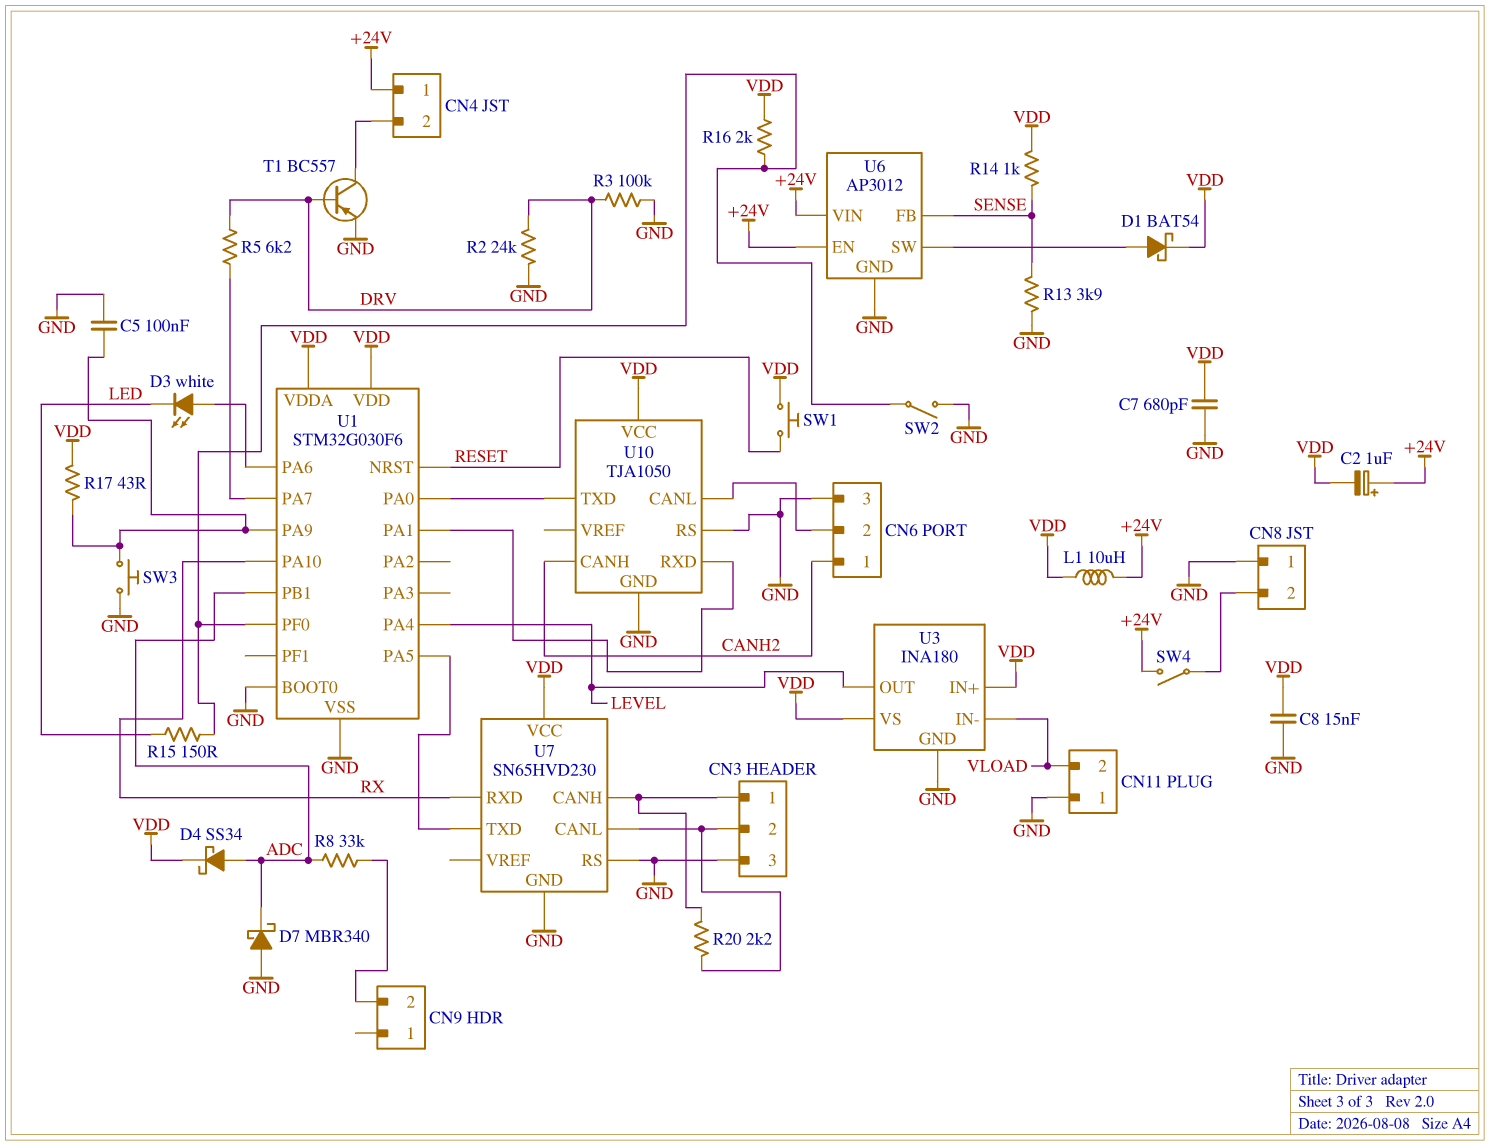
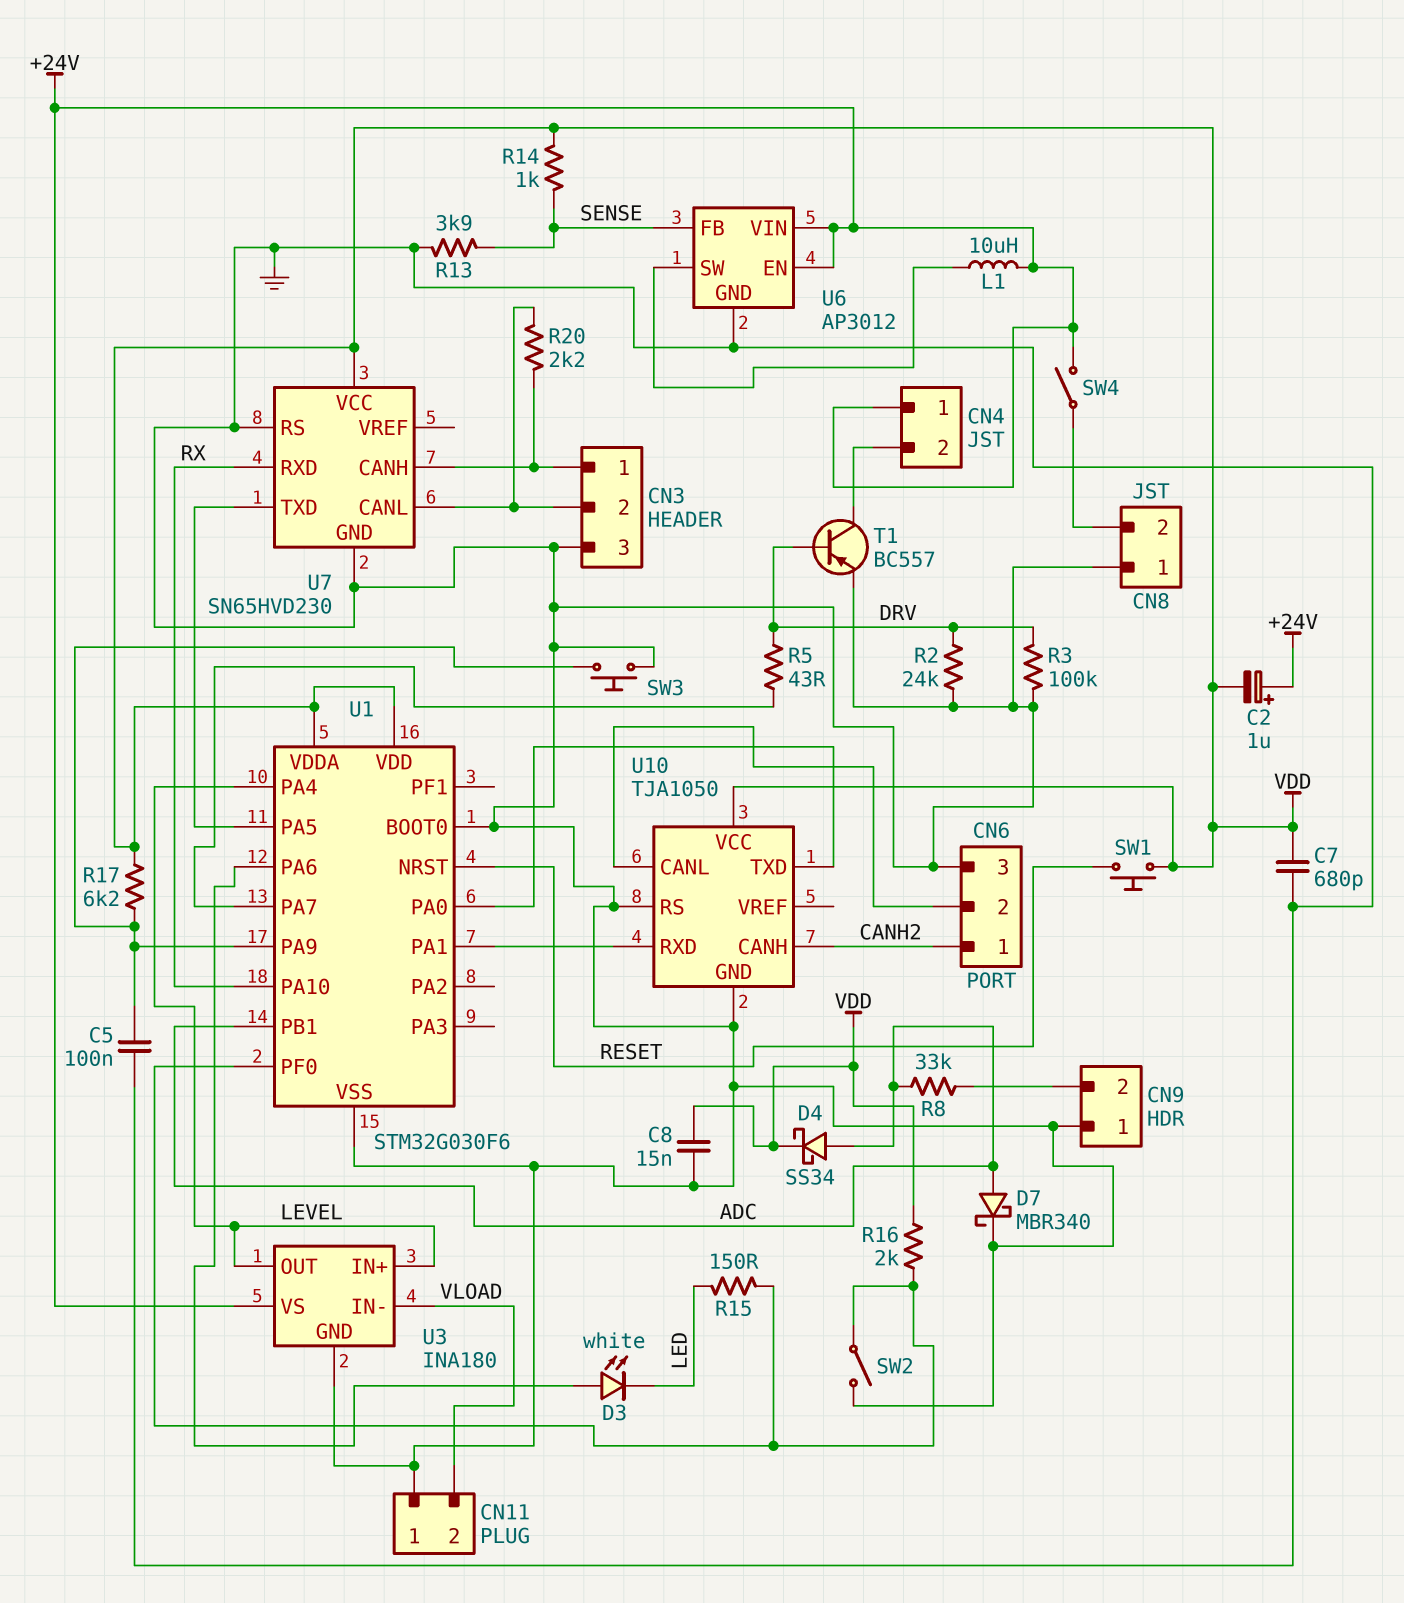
CN9 pin 1: none -> GND
D1: schottky BAT54 (A U6/SW, K VDD) -> none
D7: schottky MBR340 (A GND, K ADC) -> schottky MBR340 (A ADC, K GND)
L1: 10uH (+24V, VDD) -> 10uH (+24V, U6/SW)
R5: 6.2k (DRV, U1/PA7) -> 43 (DRV, U1/PA7)
R17: 43 (U1/PA9, VDD) -> 6.2k (U1/PA9, VDD)
U3 pin IN+: VDD -> LEVEL
U3 pin VS: VDD -> +24V

